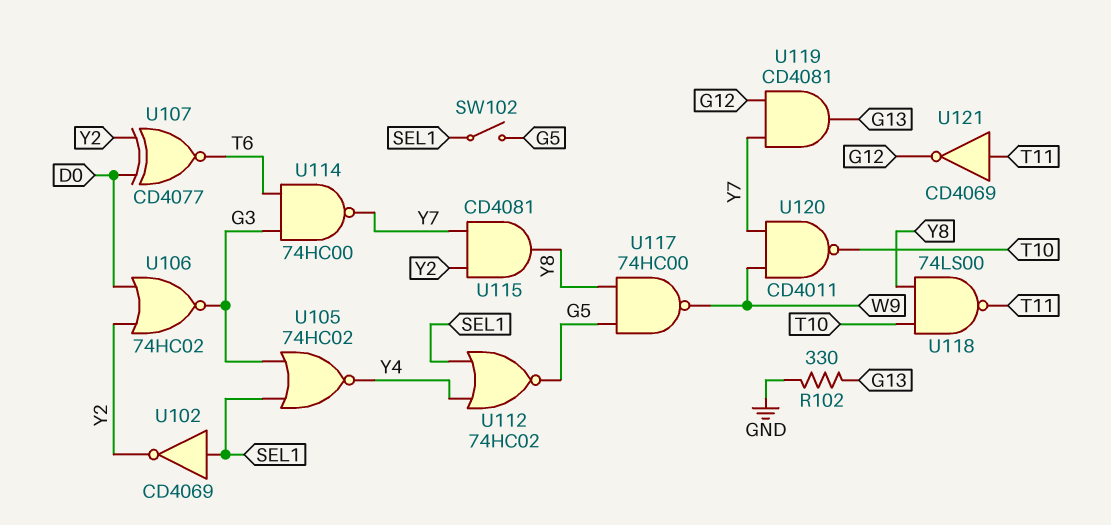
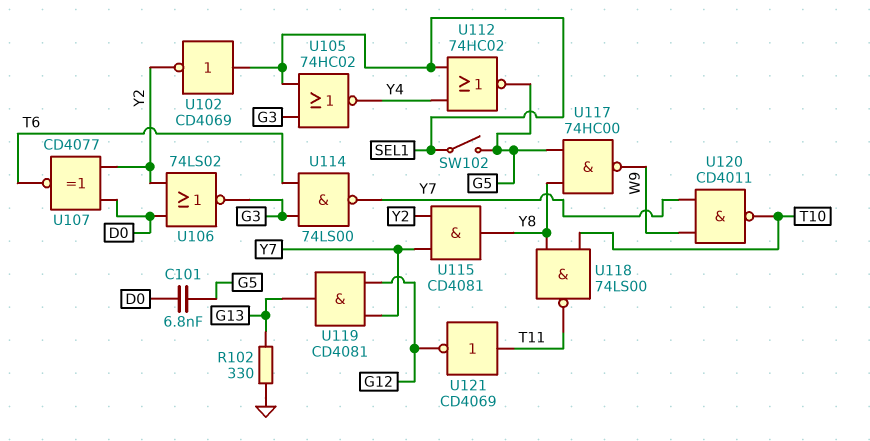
C101: none -> 6.8nF (D0, G5)
U106: NOR 74HC02 (in D0, in Y2, out G3) -> NOR 74LS02 (in D0, in Y2, out G3)
U114: NAND 74HC00 (in G3, in T6, out Y7) -> NAND 74LS00 (in G3, in T6, out Y7)

